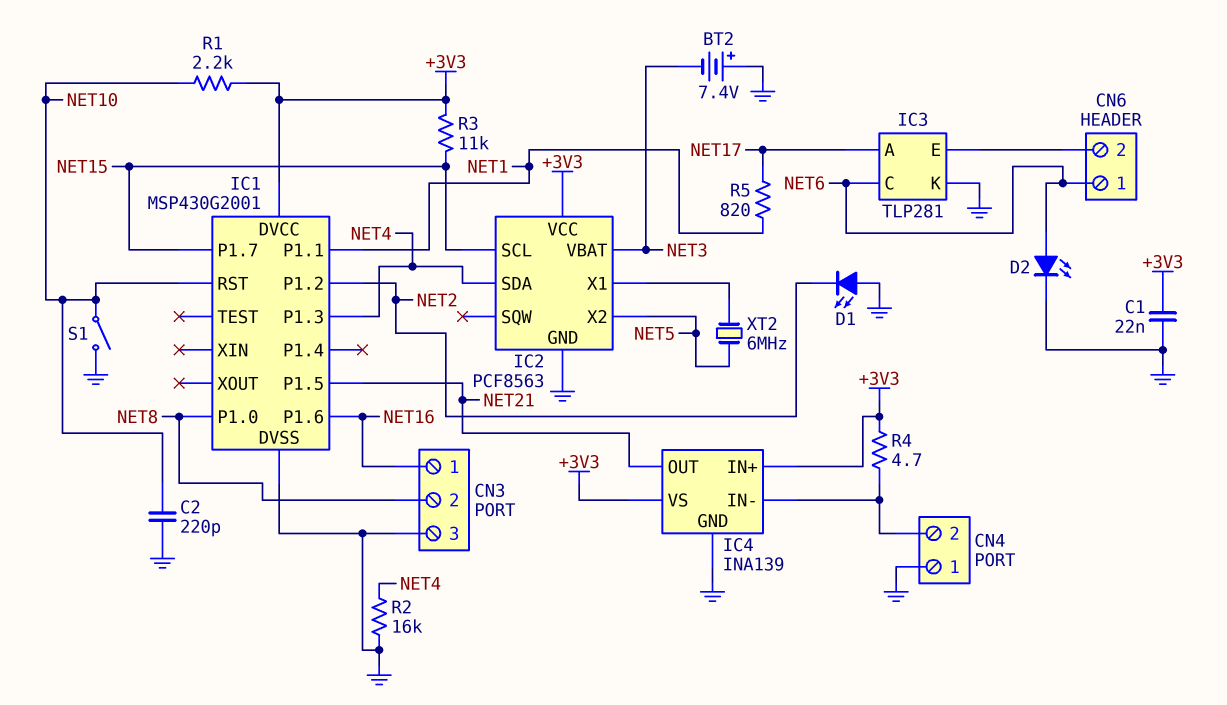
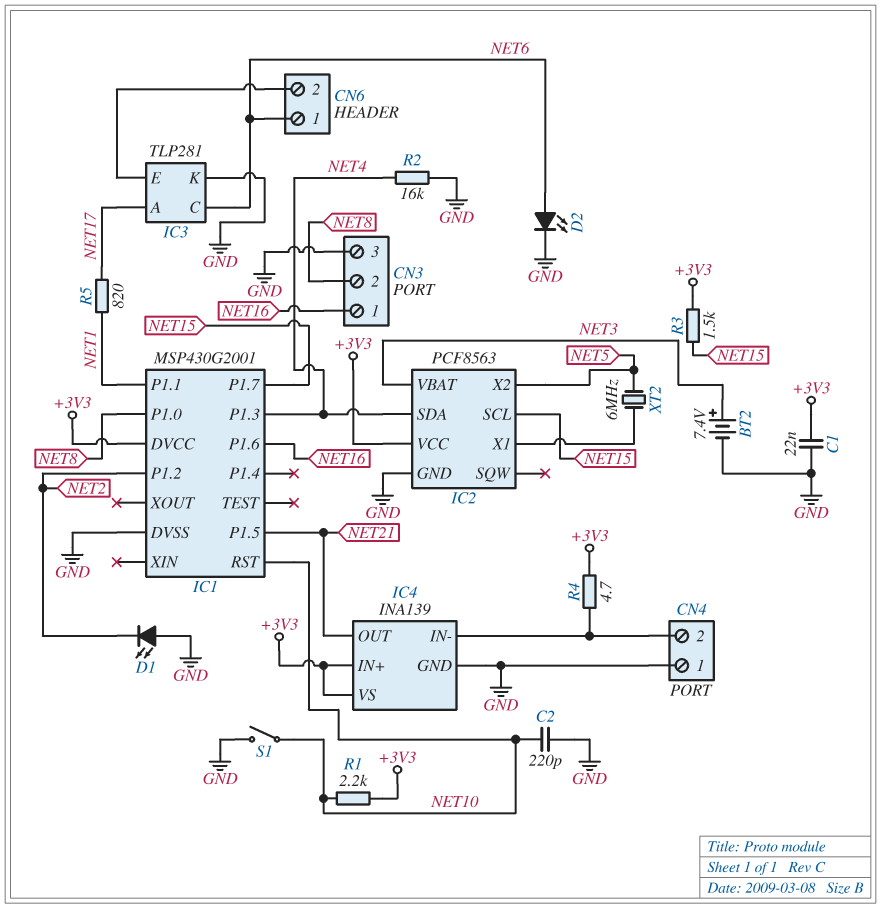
BT2: 7.4V (plus GND, minus NET3) -> 7.4V (plus NET3, minus GND)
R3: 11k (+3V3, NET15) -> 1.5k (+3V3, NET15)

